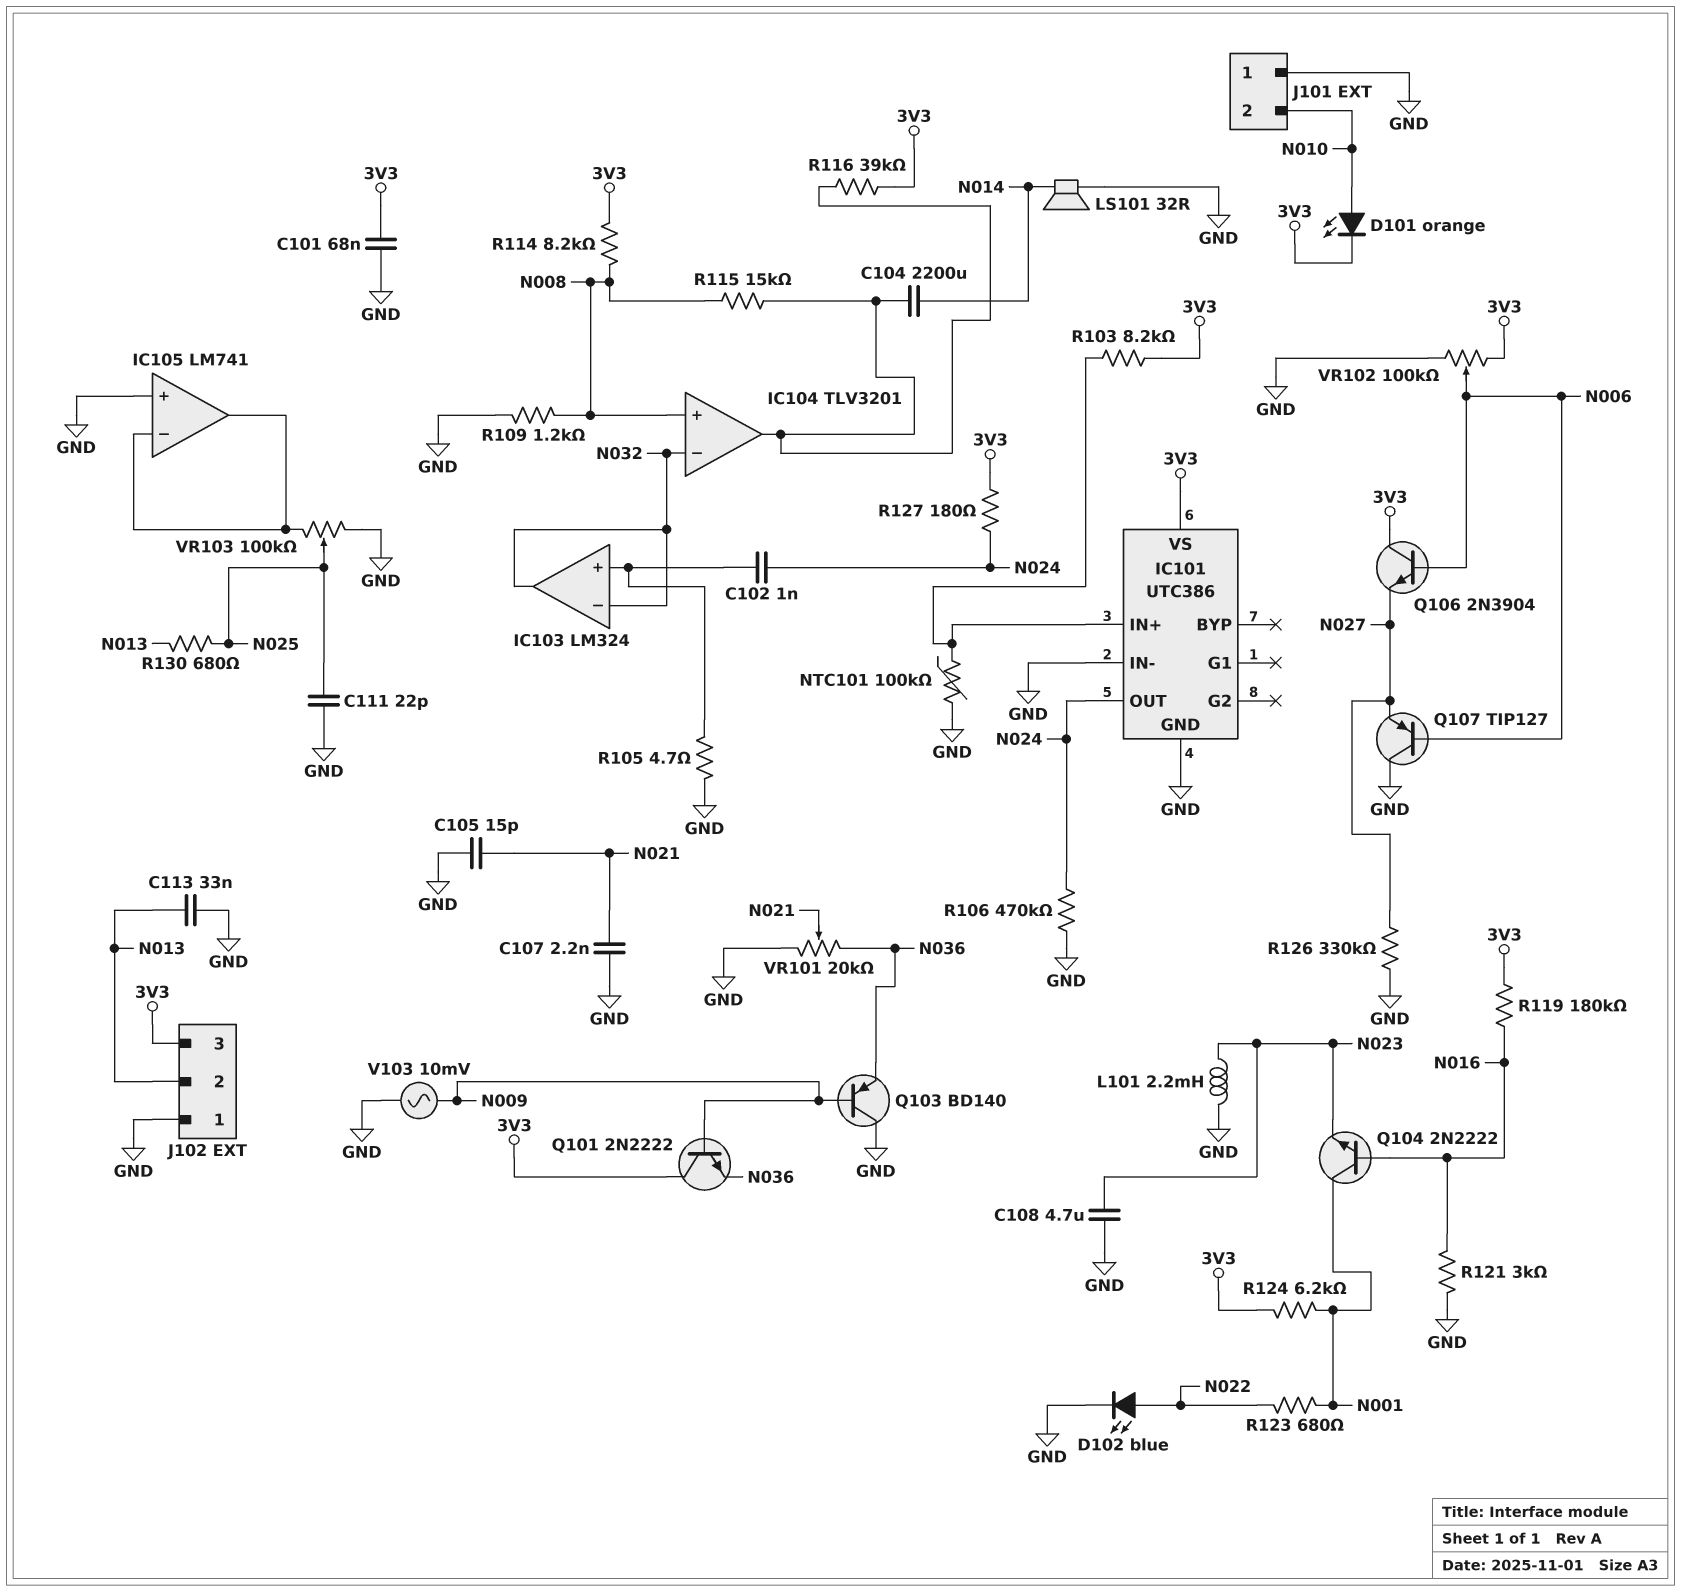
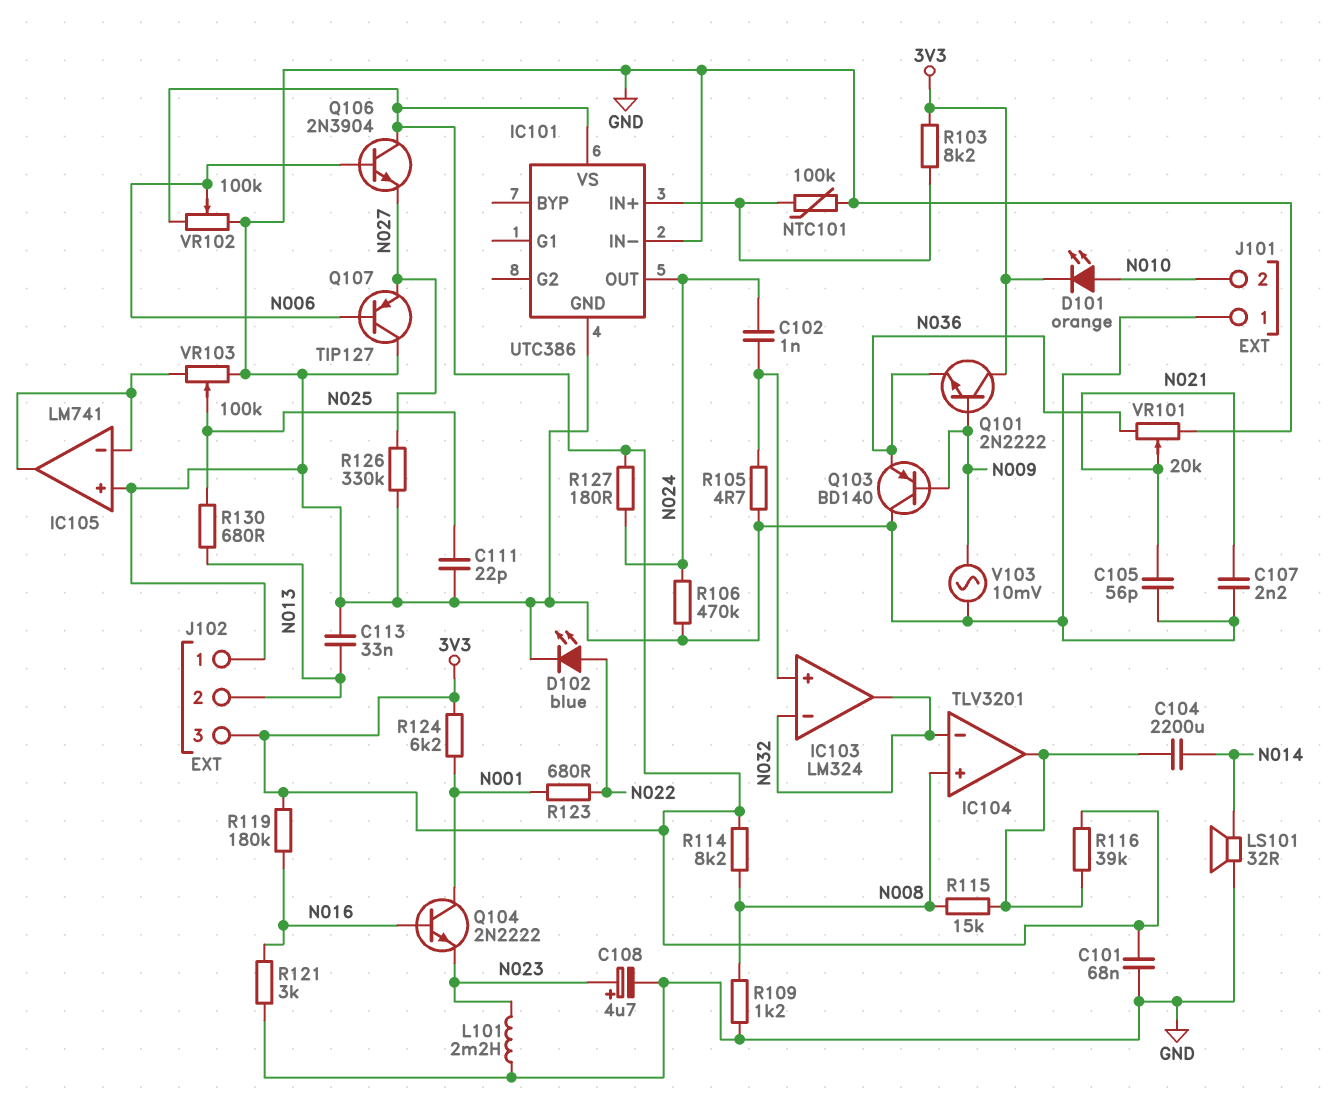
C105: 15pF (GND, N021) -> 56pF (GND, N021)
C108: 4.7uF (GND, N023) -> 4.7uF (plus N023, minus GND)

